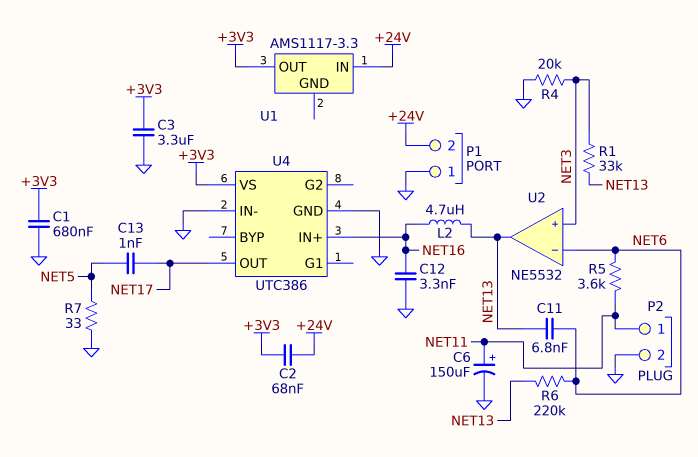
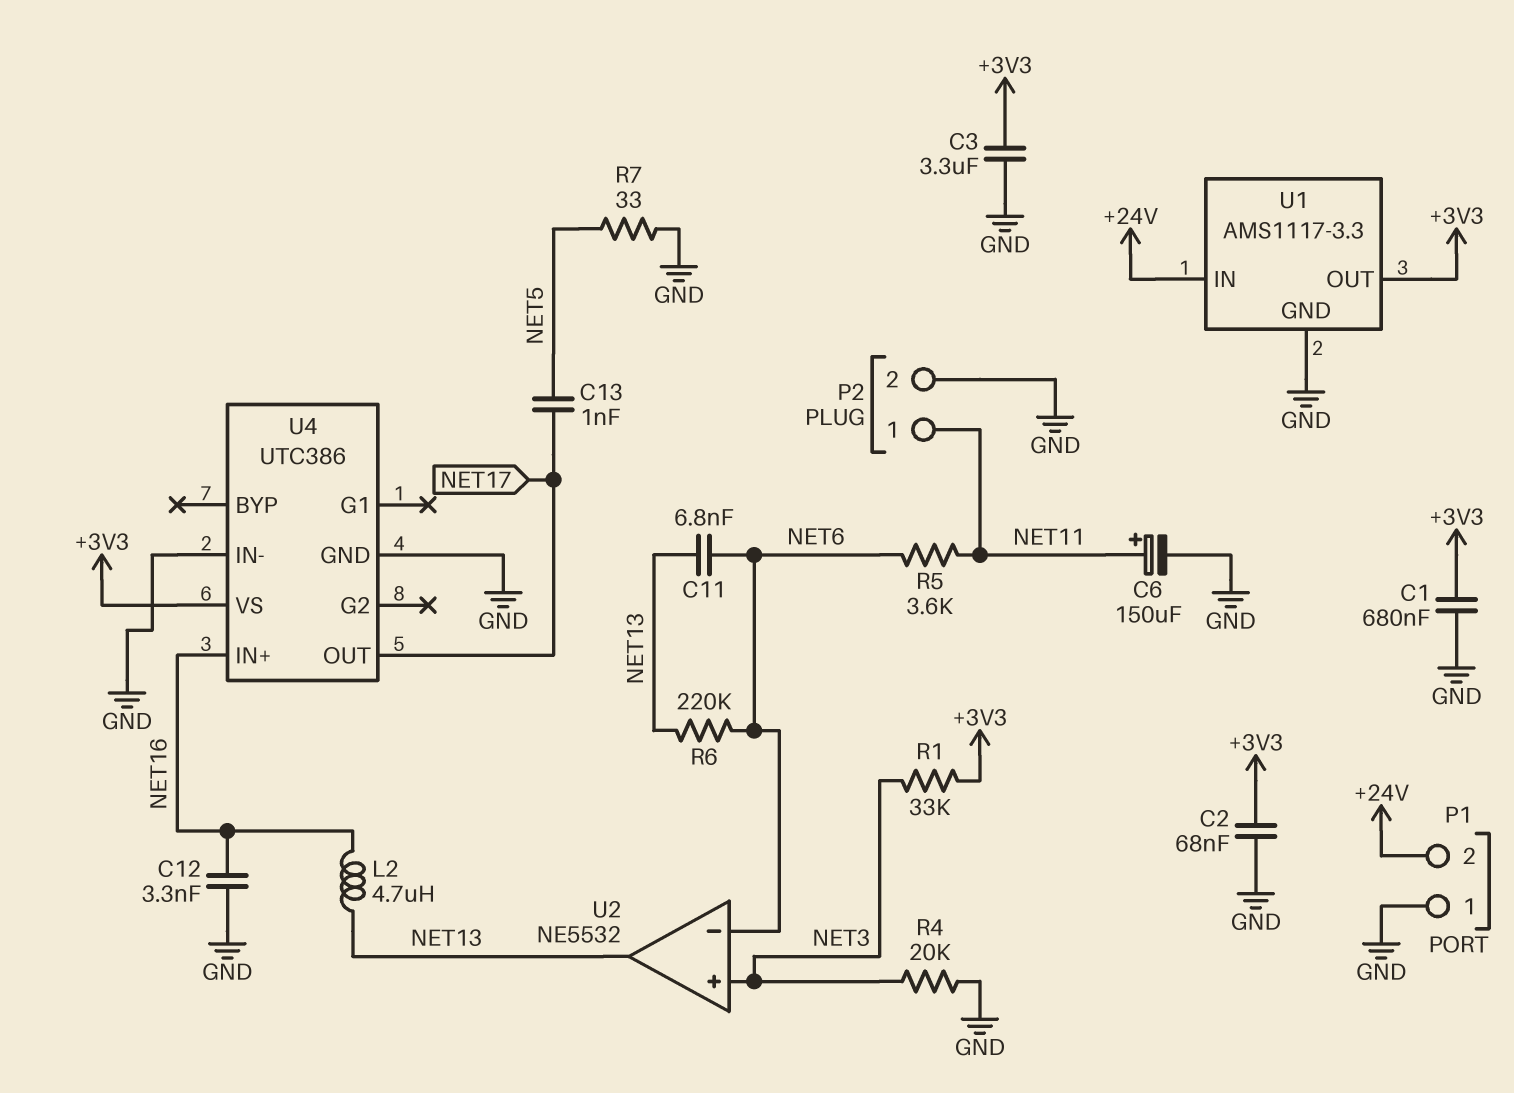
C2: 68nF (+3V3, +24V) -> 68nF (+3V3, GND)
R1: 33k (NET3, NET13) -> 33k (+3V3, NET3)
U1 pin GND: none -> GND

